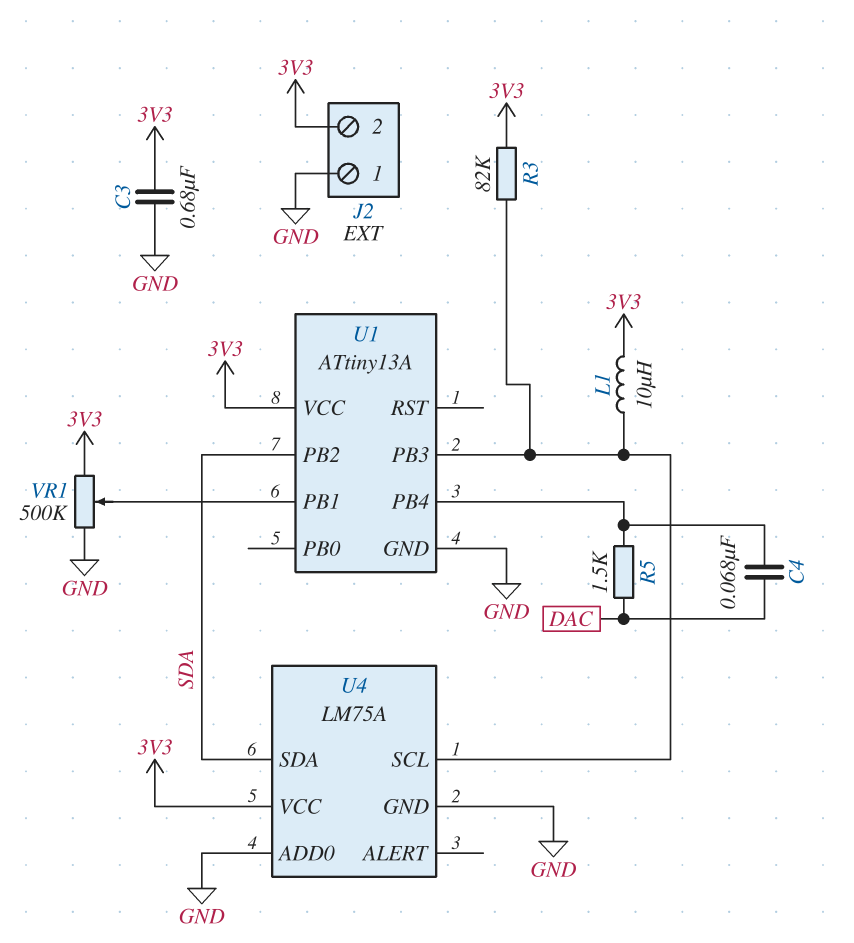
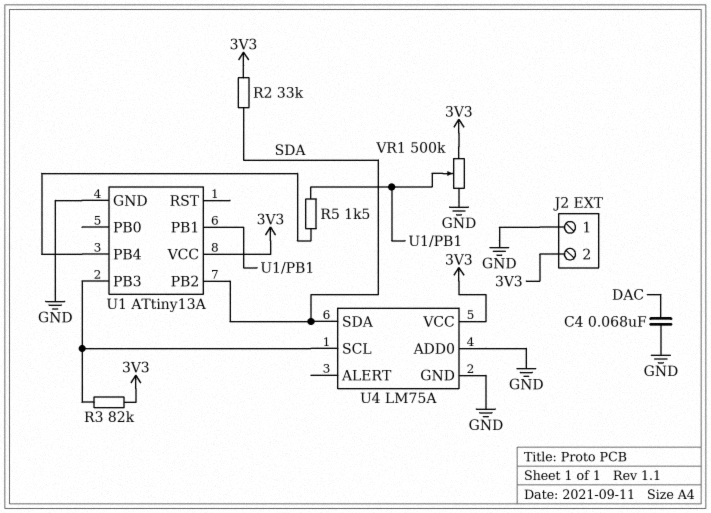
C3: 680nF (3V3, GND) -> none
C4: 68nF (DAC, U1/PB4) -> 68nF (DAC, GND)
L1: 10uH (3V3, U1/PB3) -> none
R2: none -> 33k (3V3, SDA)
R5: 1.5k (DAC, U1/PB4) -> 1.5k (U1/PB1, U1/PB4)

